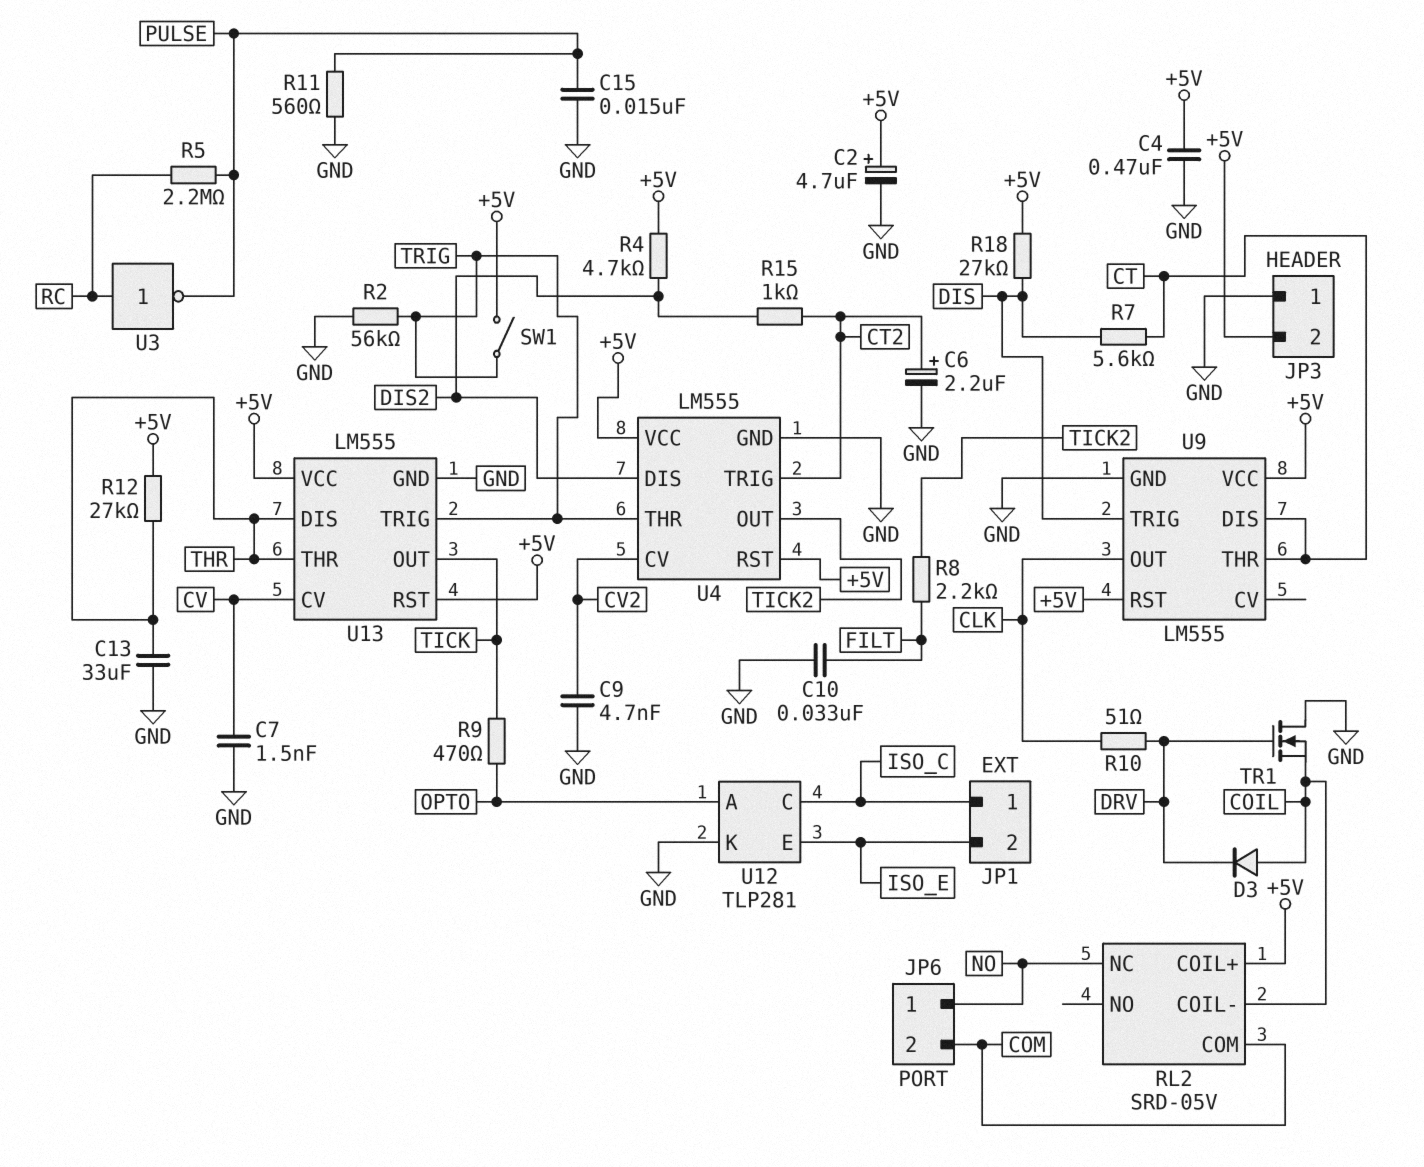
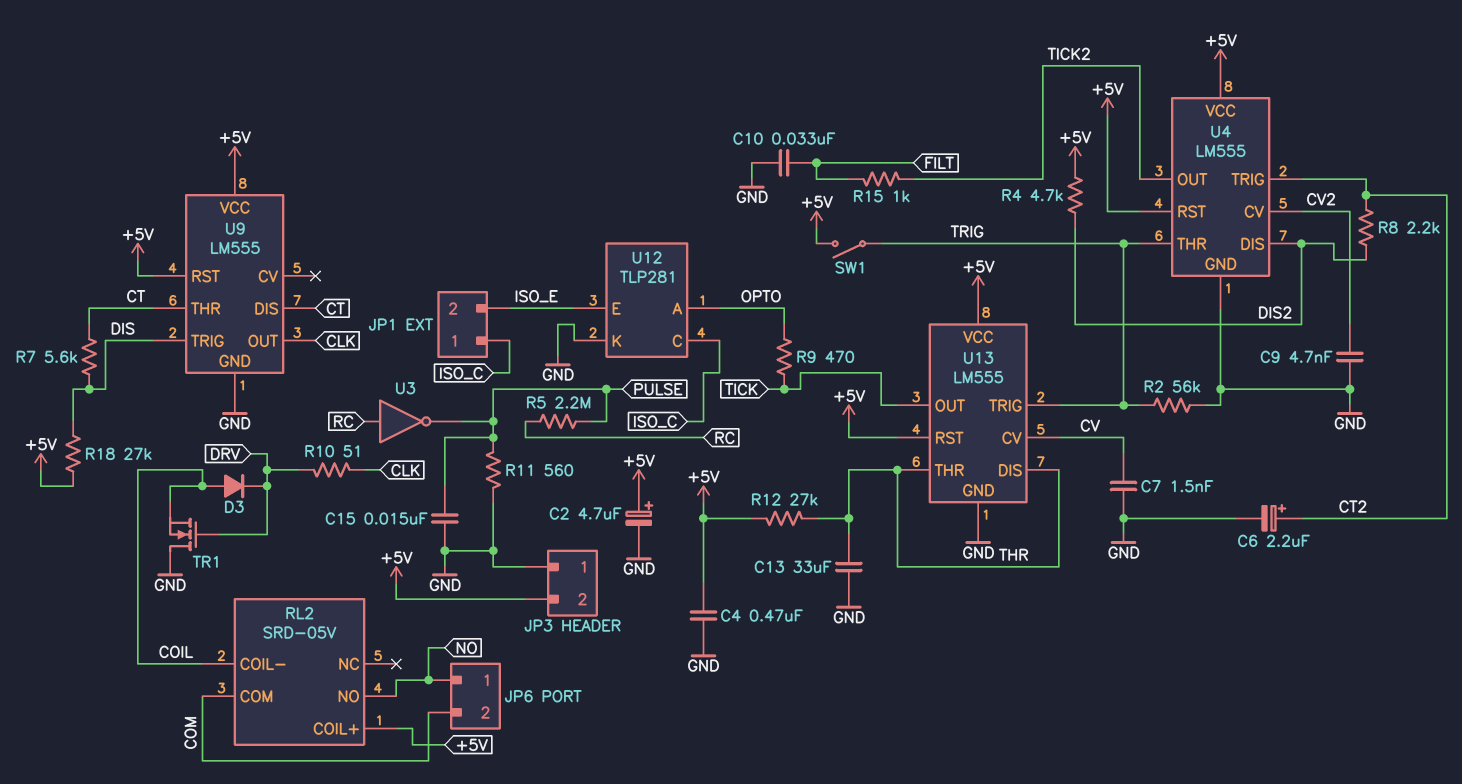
R8: 2.2k (FILT, TICK2) -> 2.2k (CT2, DIS2)
R15: 1k (CT2, DIS2) -> 1k (FILT, TICK2)
RL2 pin NC: NO -> none
RL2 pin NO: none -> NO

